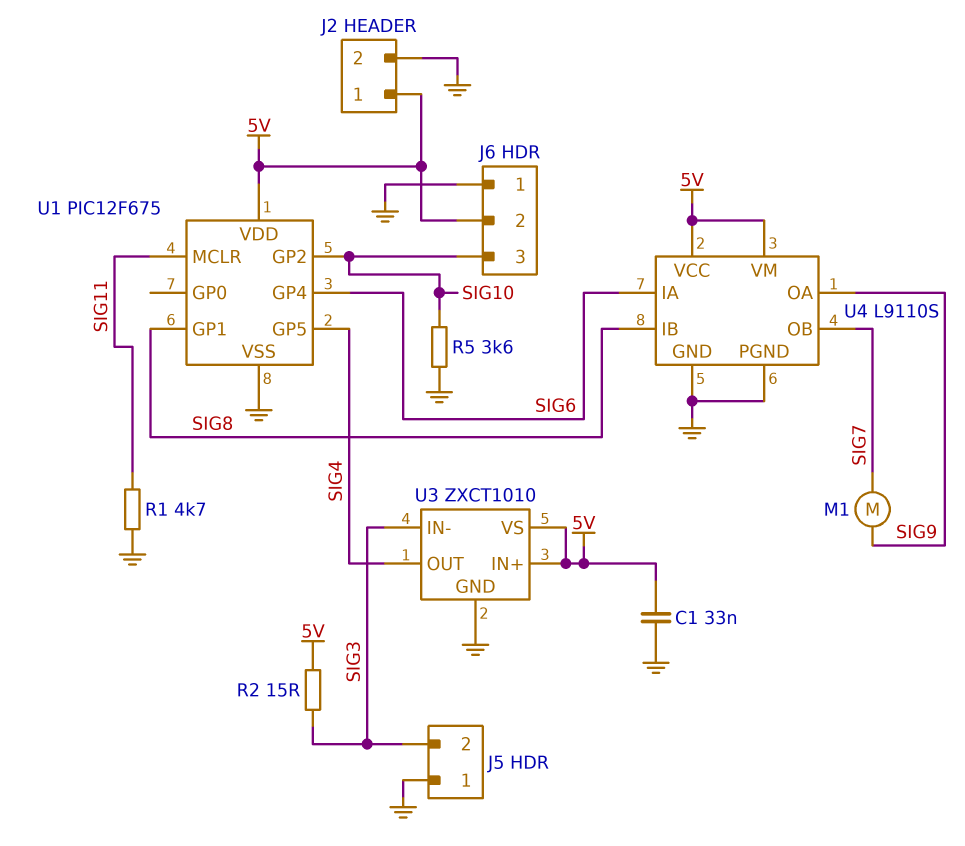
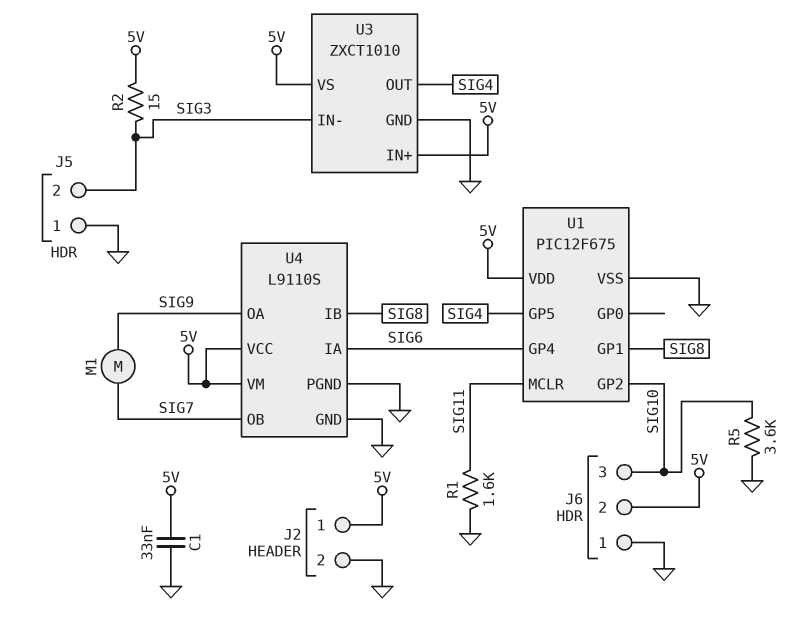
R1: 4.7k (GND, SIG11) -> 1.6k (GND, SIG11)

